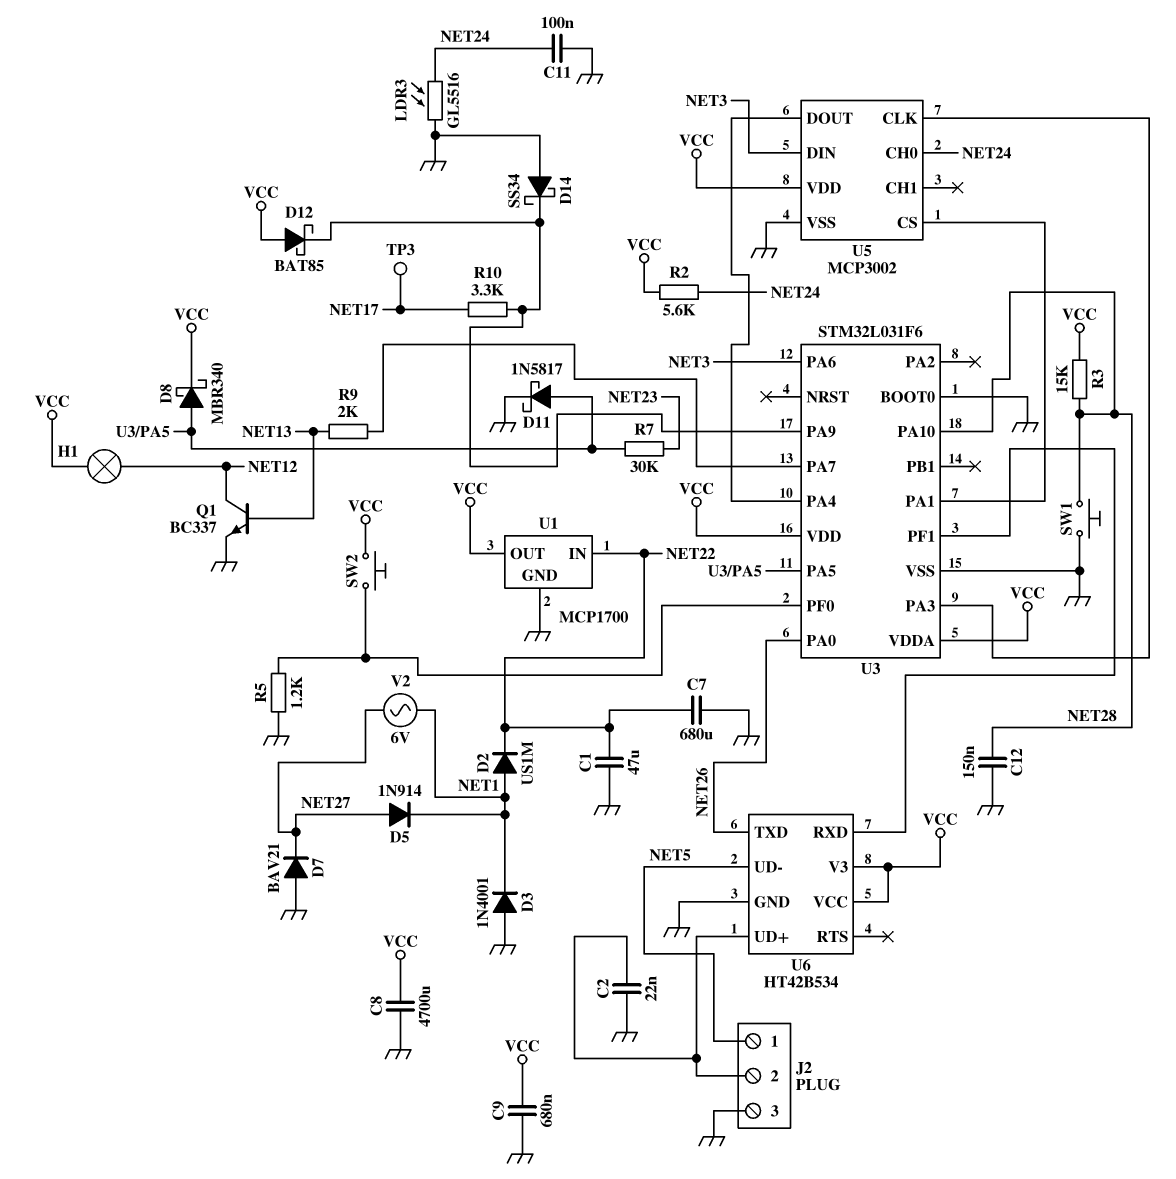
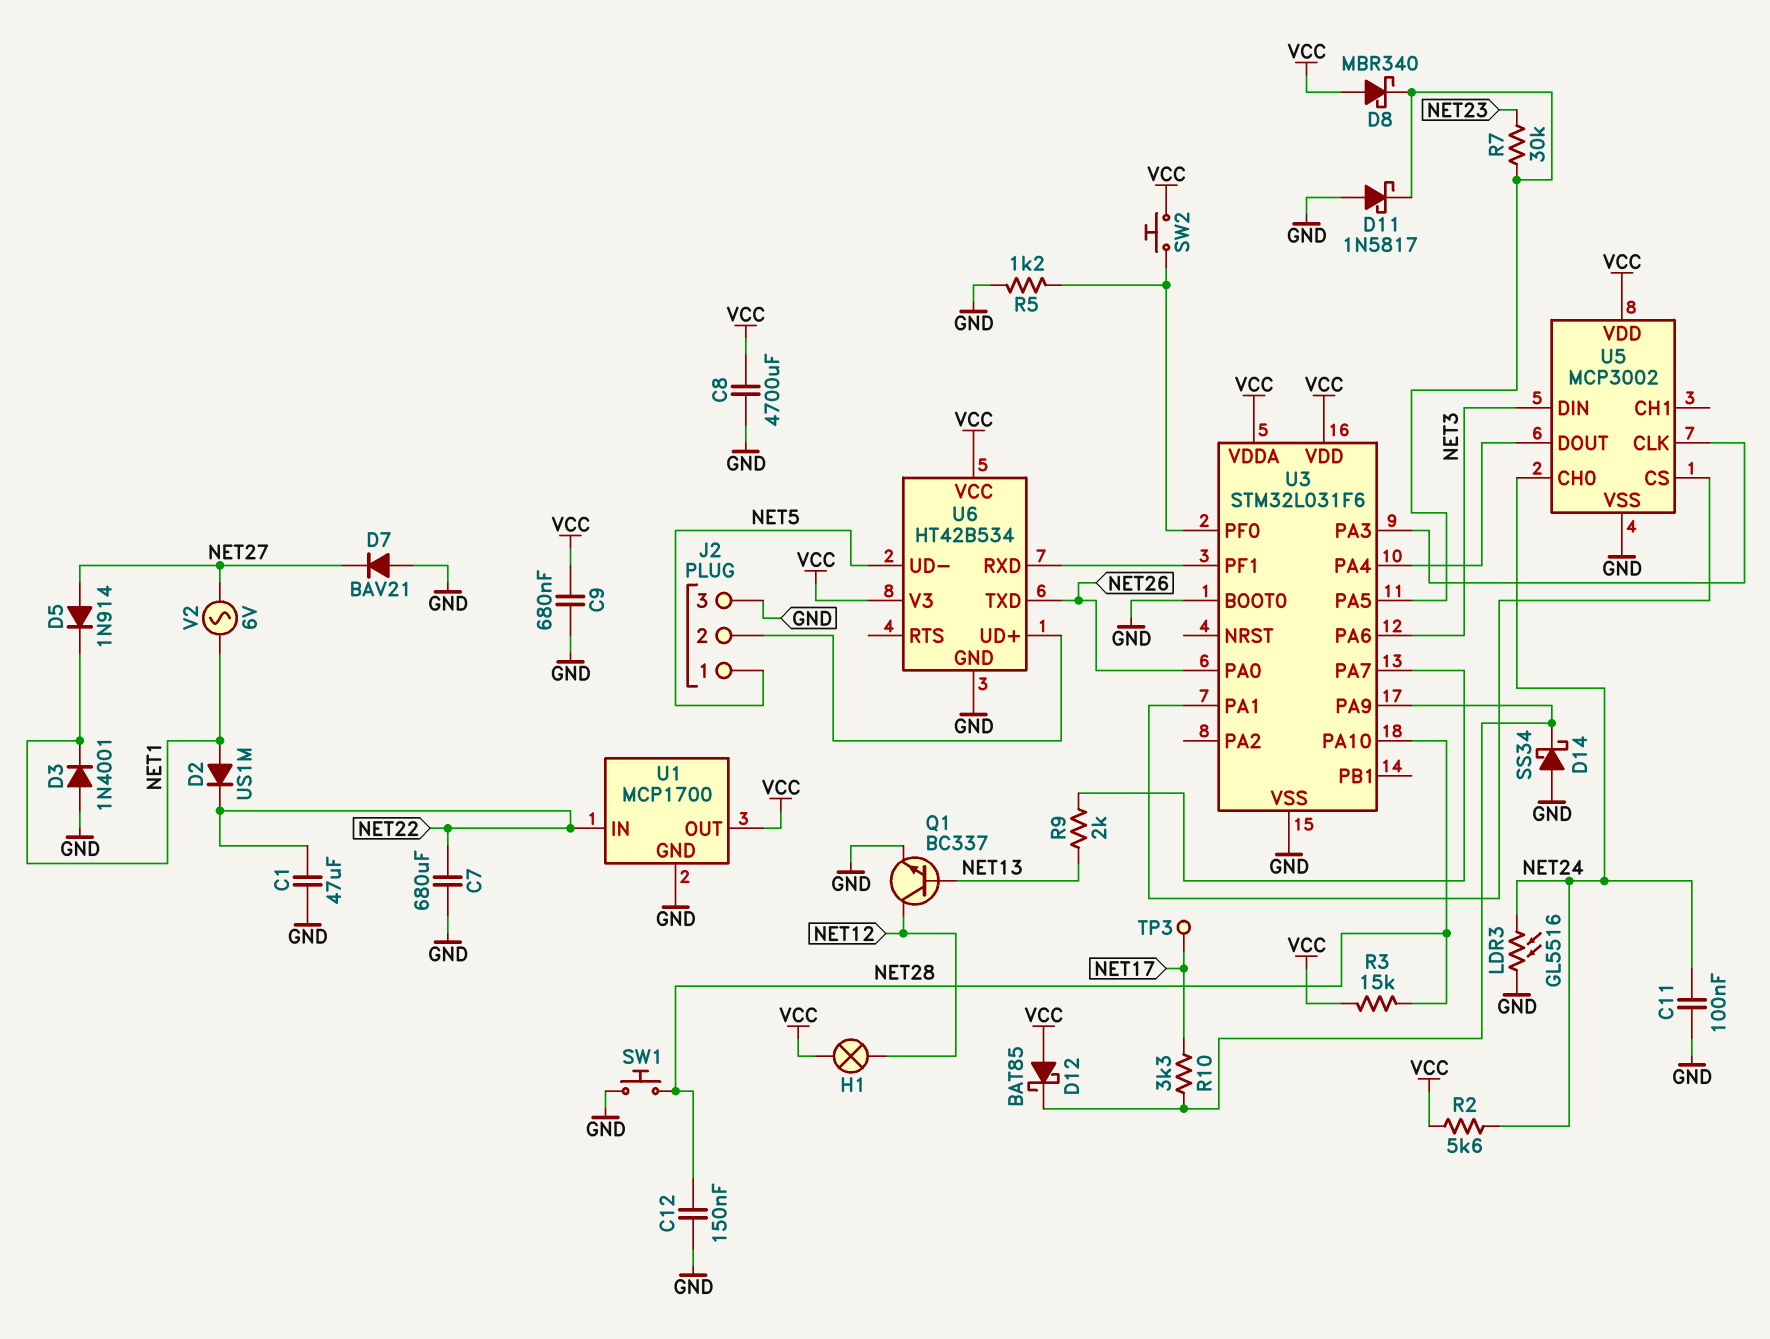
C2: 22nF (GND, J2/2) -> none
D8: schottky MBR340 (A U3/PA5, K VCC) -> schottky MBR340 (A VCC, K U3/PA5)
D11: schottky 1N5817 (A U3/PA5, K GND) -> schottky 1N5817 (A GND, K U3/PA5)

